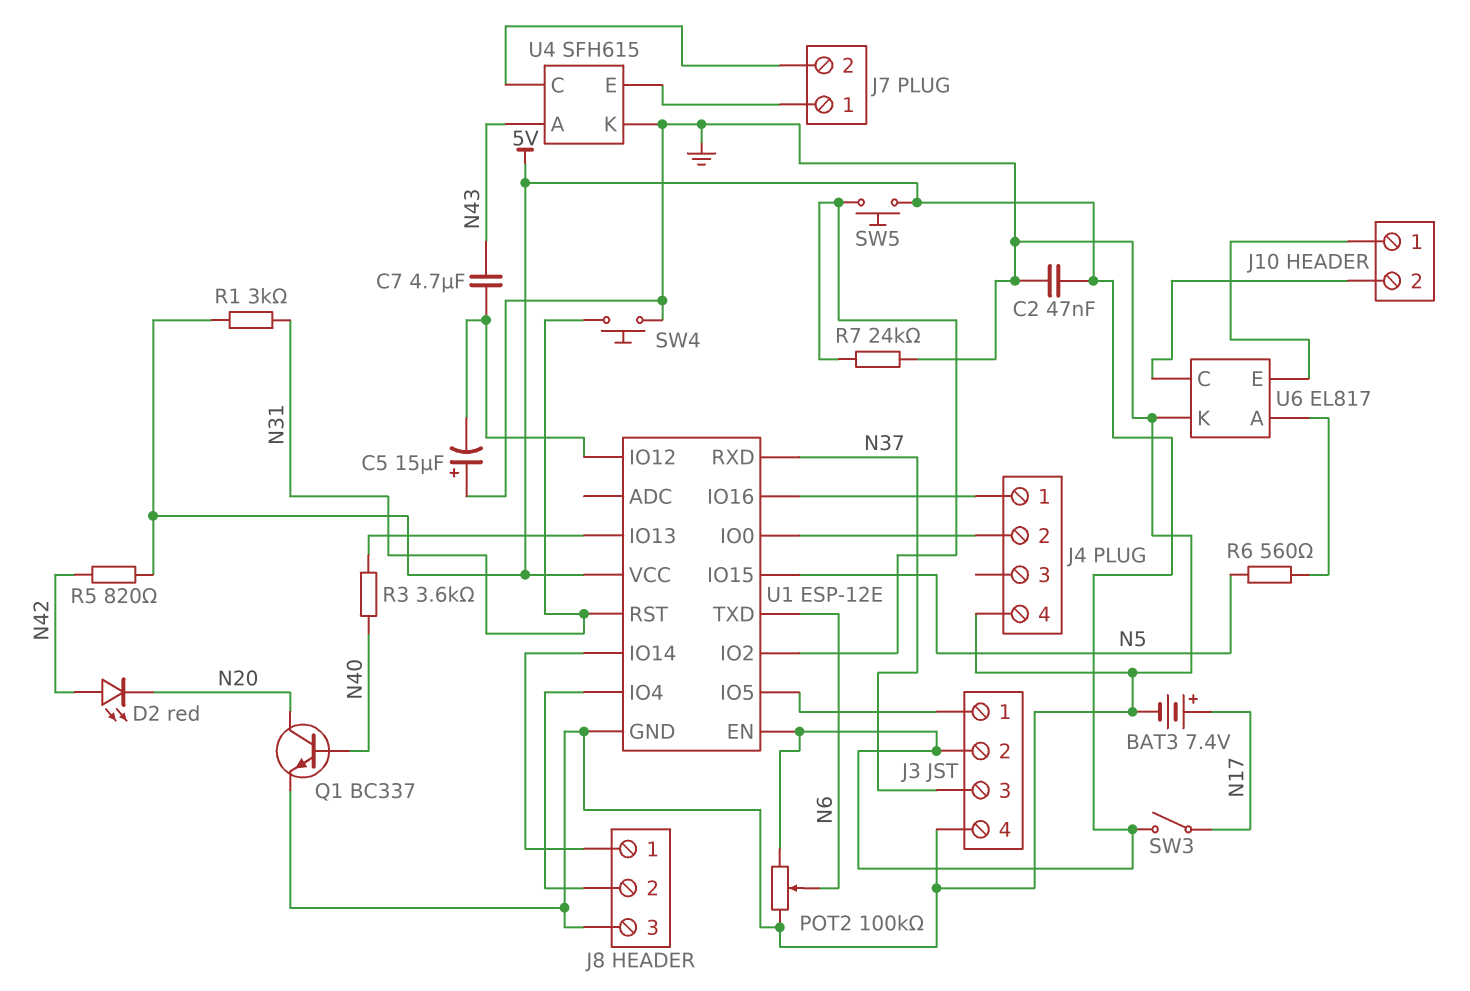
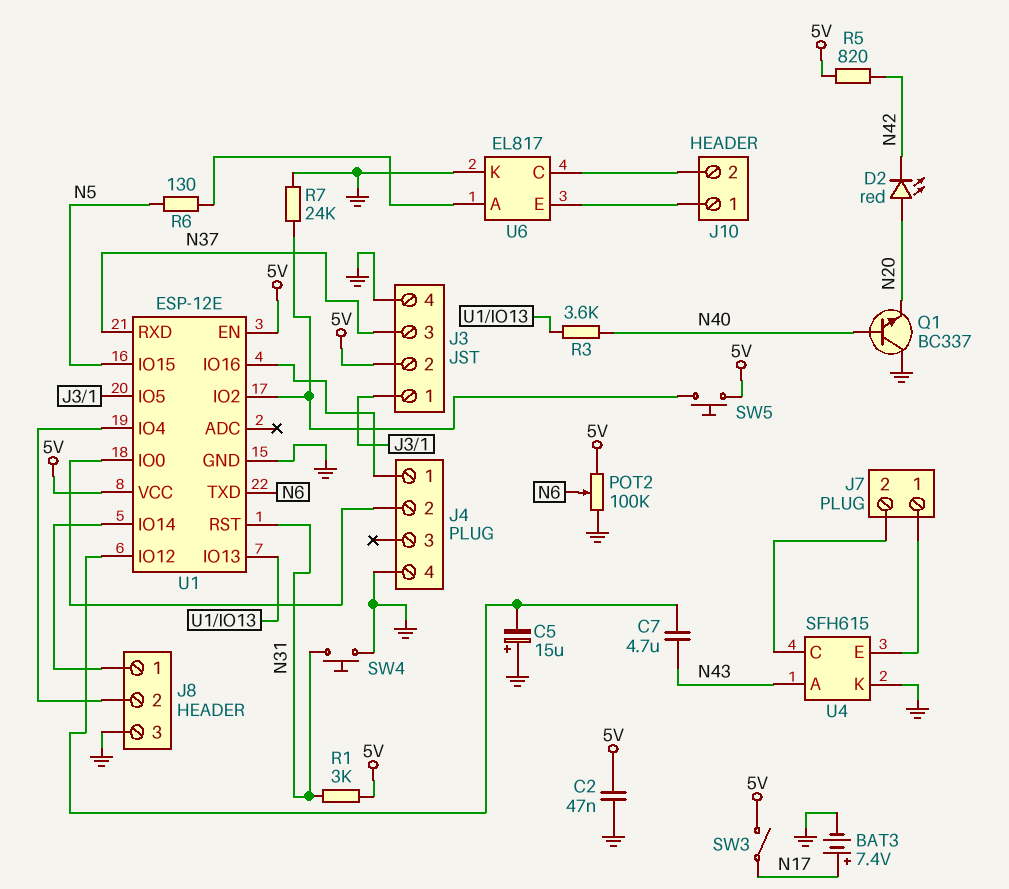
D2: LED red (A N42, K N20) -> LED red (A N20, K N42)
Q1: NPN BC337 (B N40, C N20, E GND) -> NPN BC337 (B N40, C GND, E N20)
R6: 560 (N5, U6/A) -> 130 (N5, U6/A)

